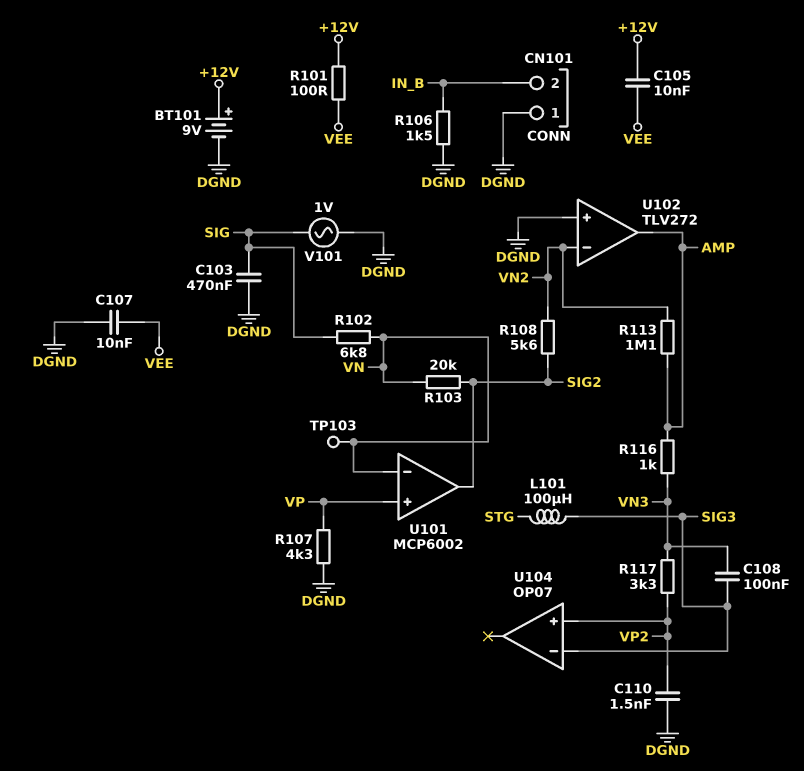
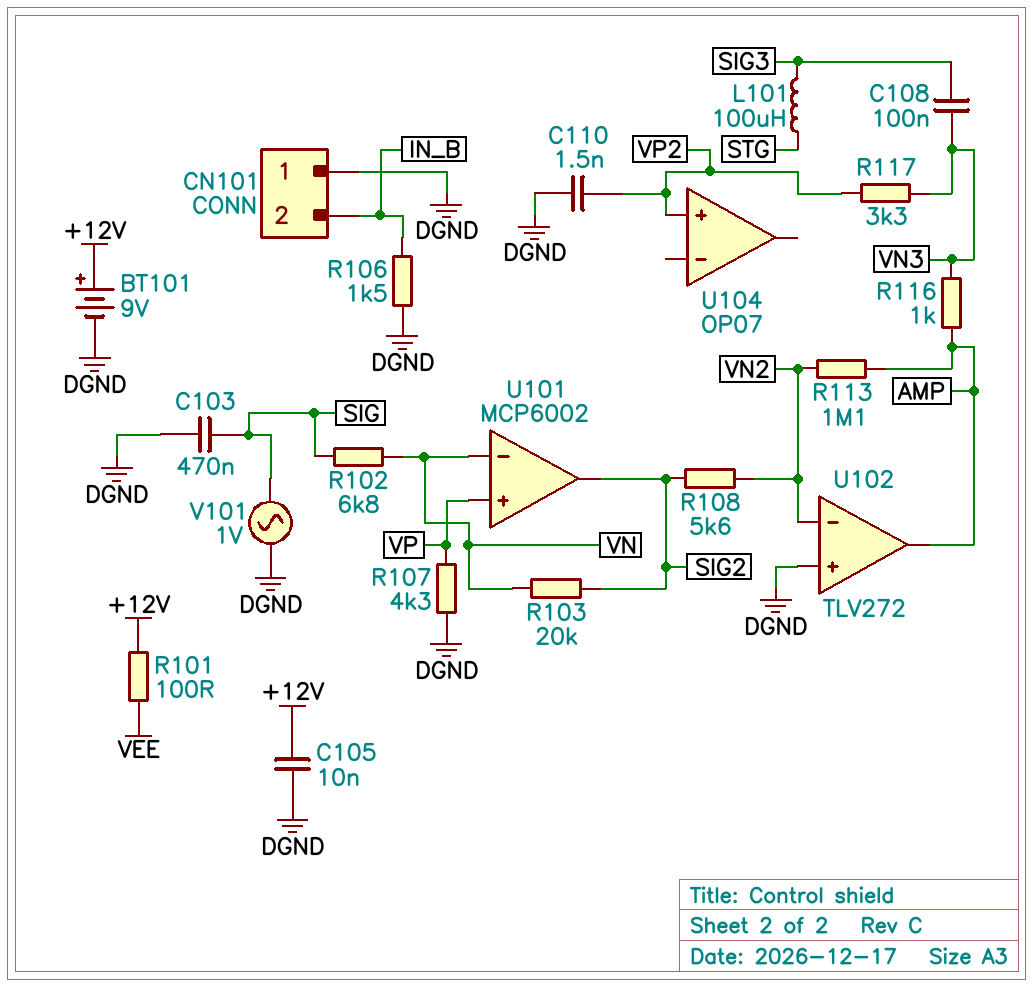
C105: 10nF (+12V, VEE) -> 10nF (+12V, DGND)
C107: 10nF (DGND, VEE) -> none
TP103: test point (VN) -> none
U104 pin in-: SIG3 -> none

